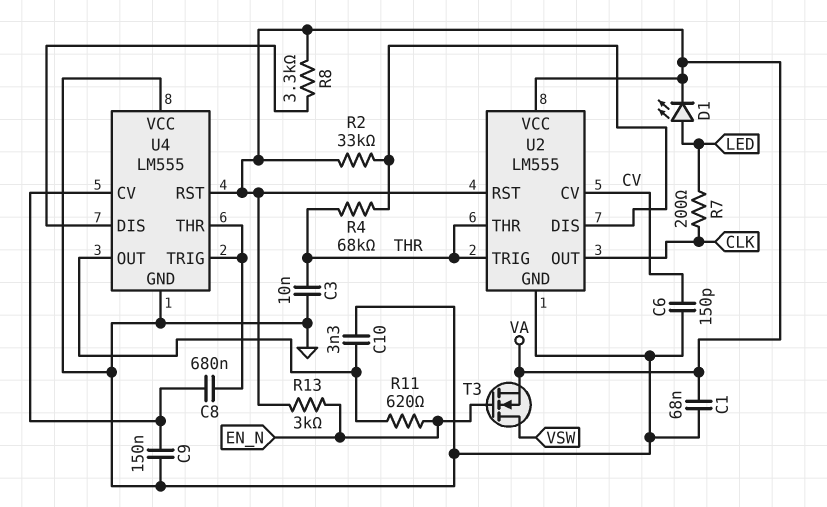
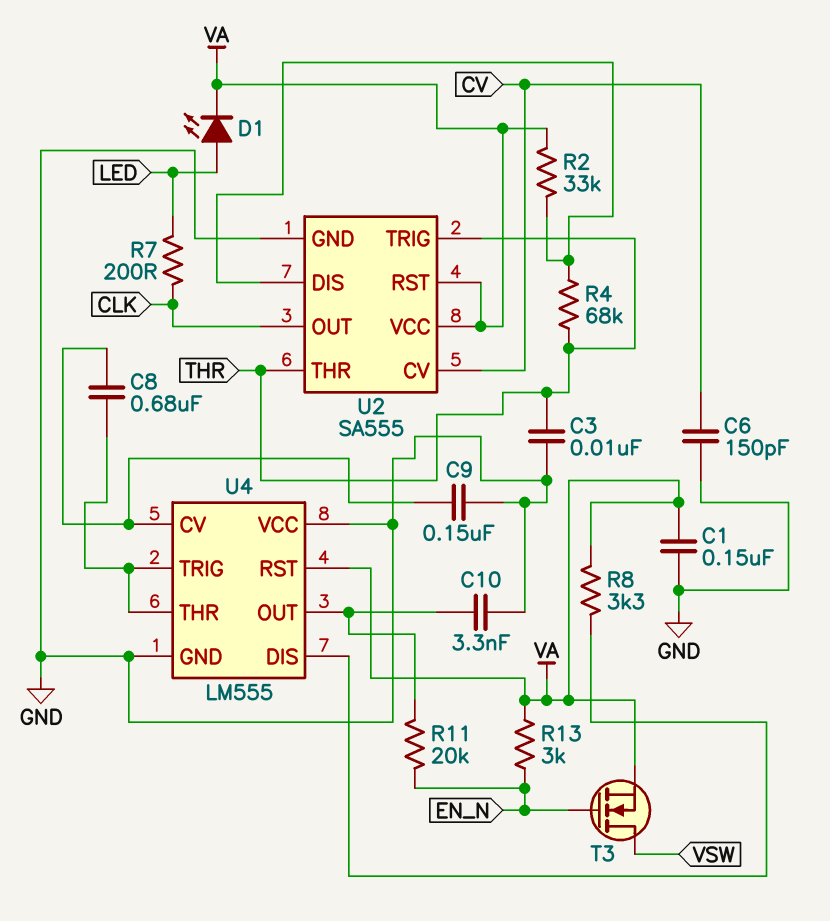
C1: 68nF (GND, VA) -> 150nF (GND, VA)
R11: 620 (EN_N, U4/OUT) -> 20k (EN_N, U4/OUT)
U2: LM555 -> SA555

